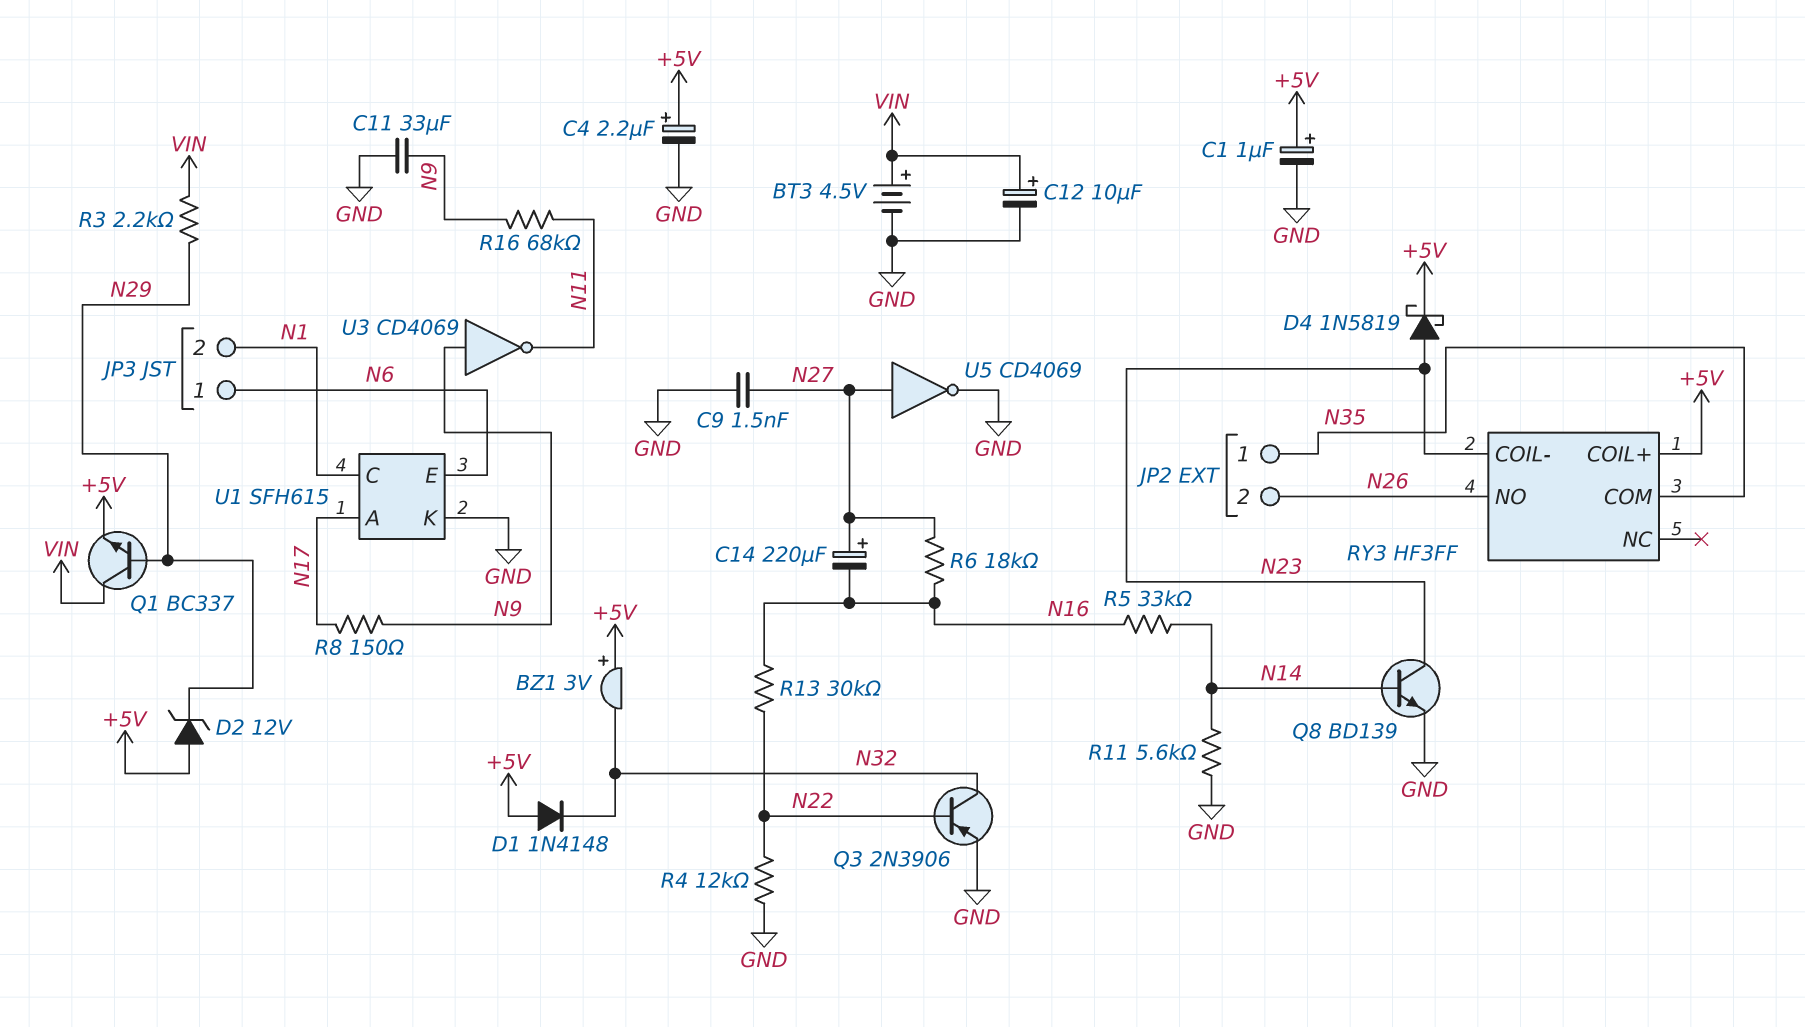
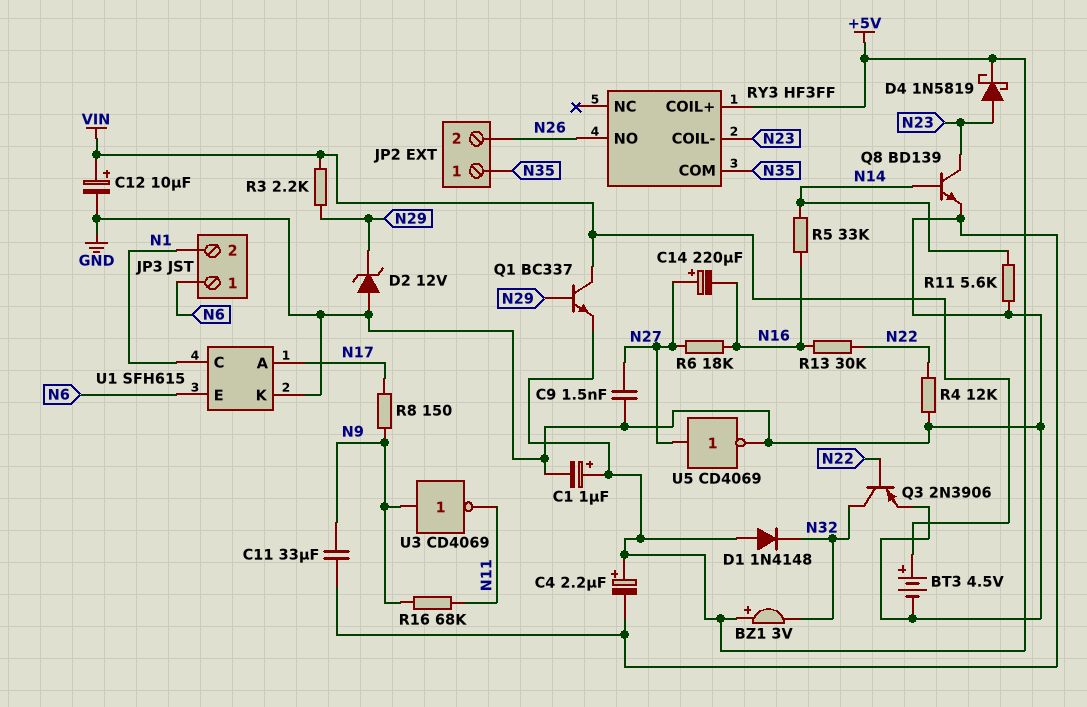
D2: zener 12V (A +5V, K N29) -> zener 12V (A GND, K N29)

